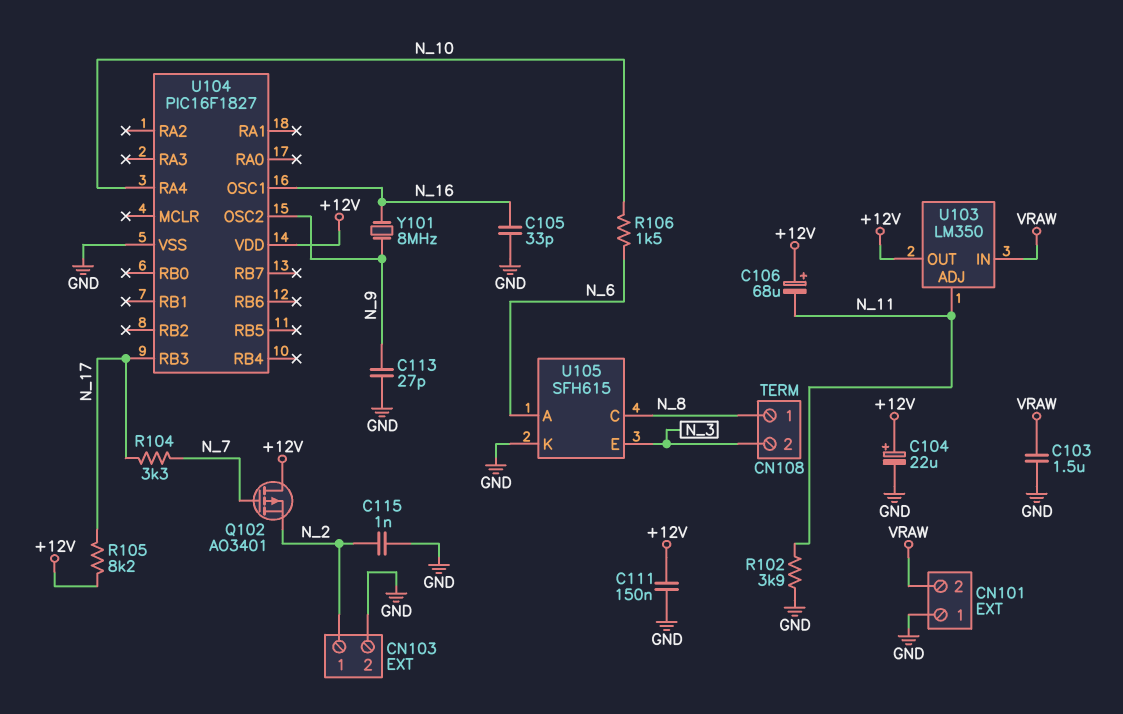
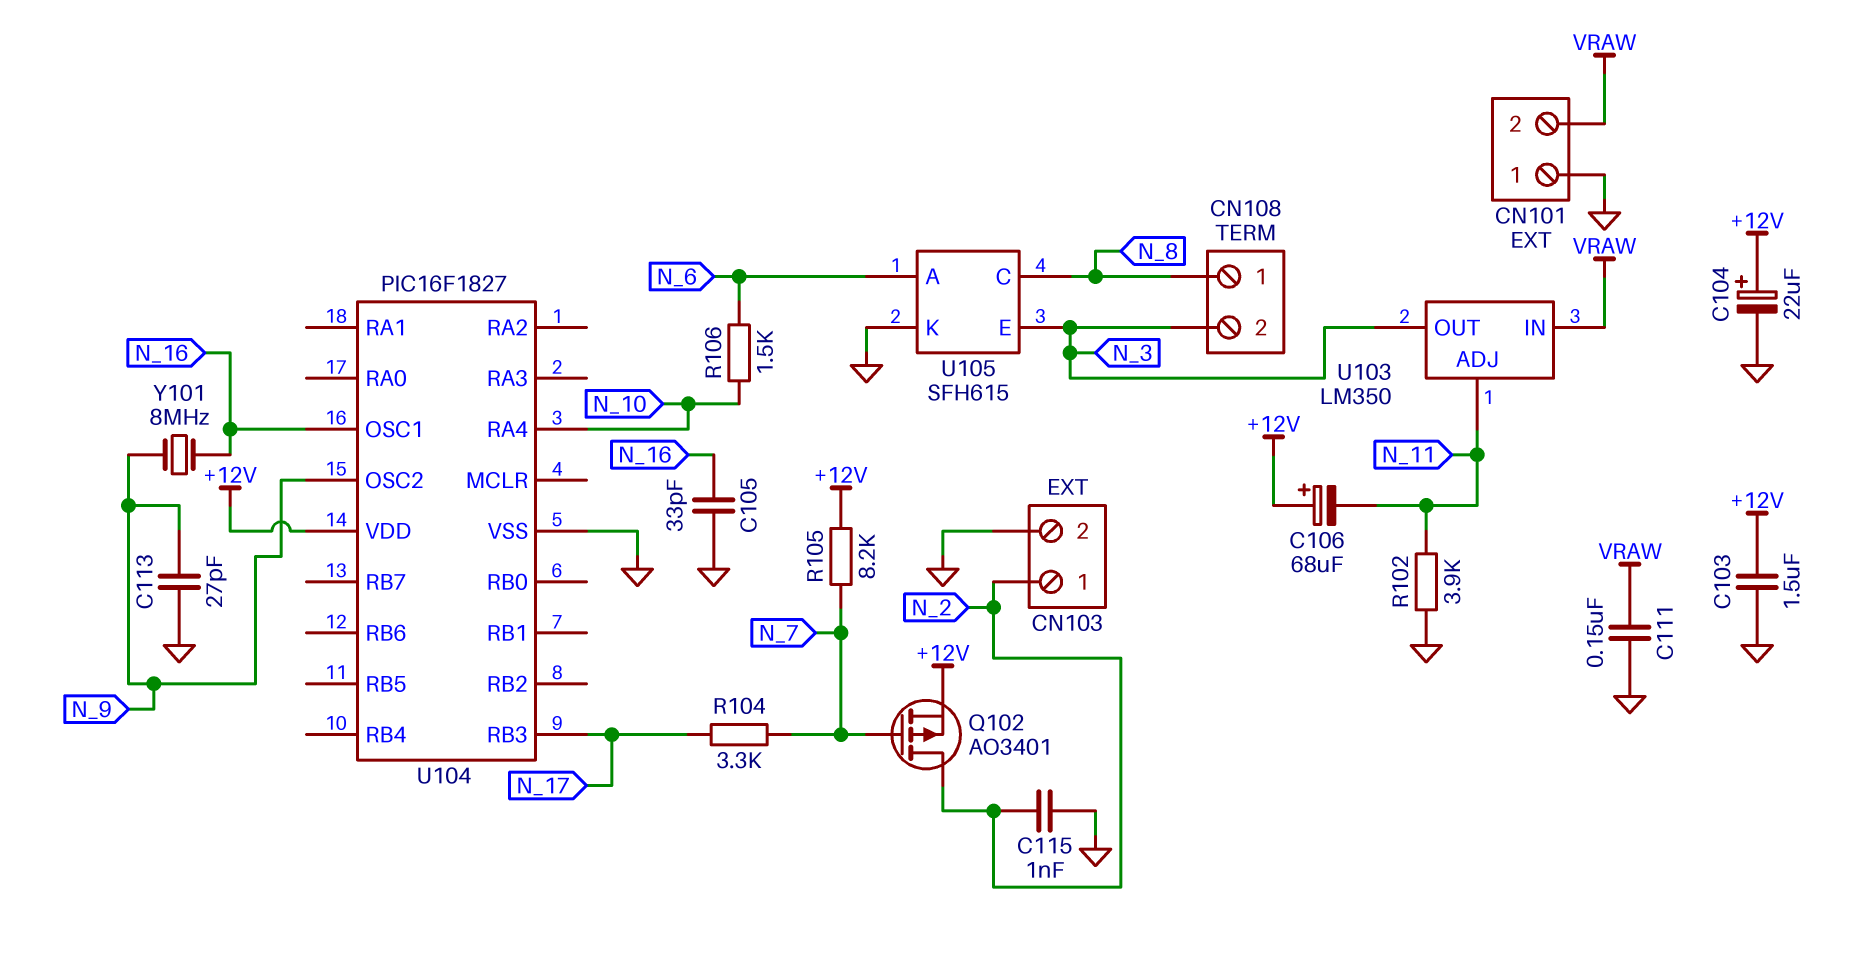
C103: 1.5uF (GND, VRAW) -> 1.5uF (+12V, GND)
C111: 150nF (+12V, GND) -> 150nF (GND, VRAW)
Q102: PMOS AO3401 (G N_7, D +12V, S N_2) -> PMOS AO3401 (G N_7, D N_2, S +12V)
R105: 8.2k (+12V, N_17) -> 8.2k (+12V, N_7)
U103 pin OUT: +12V -> N_3

